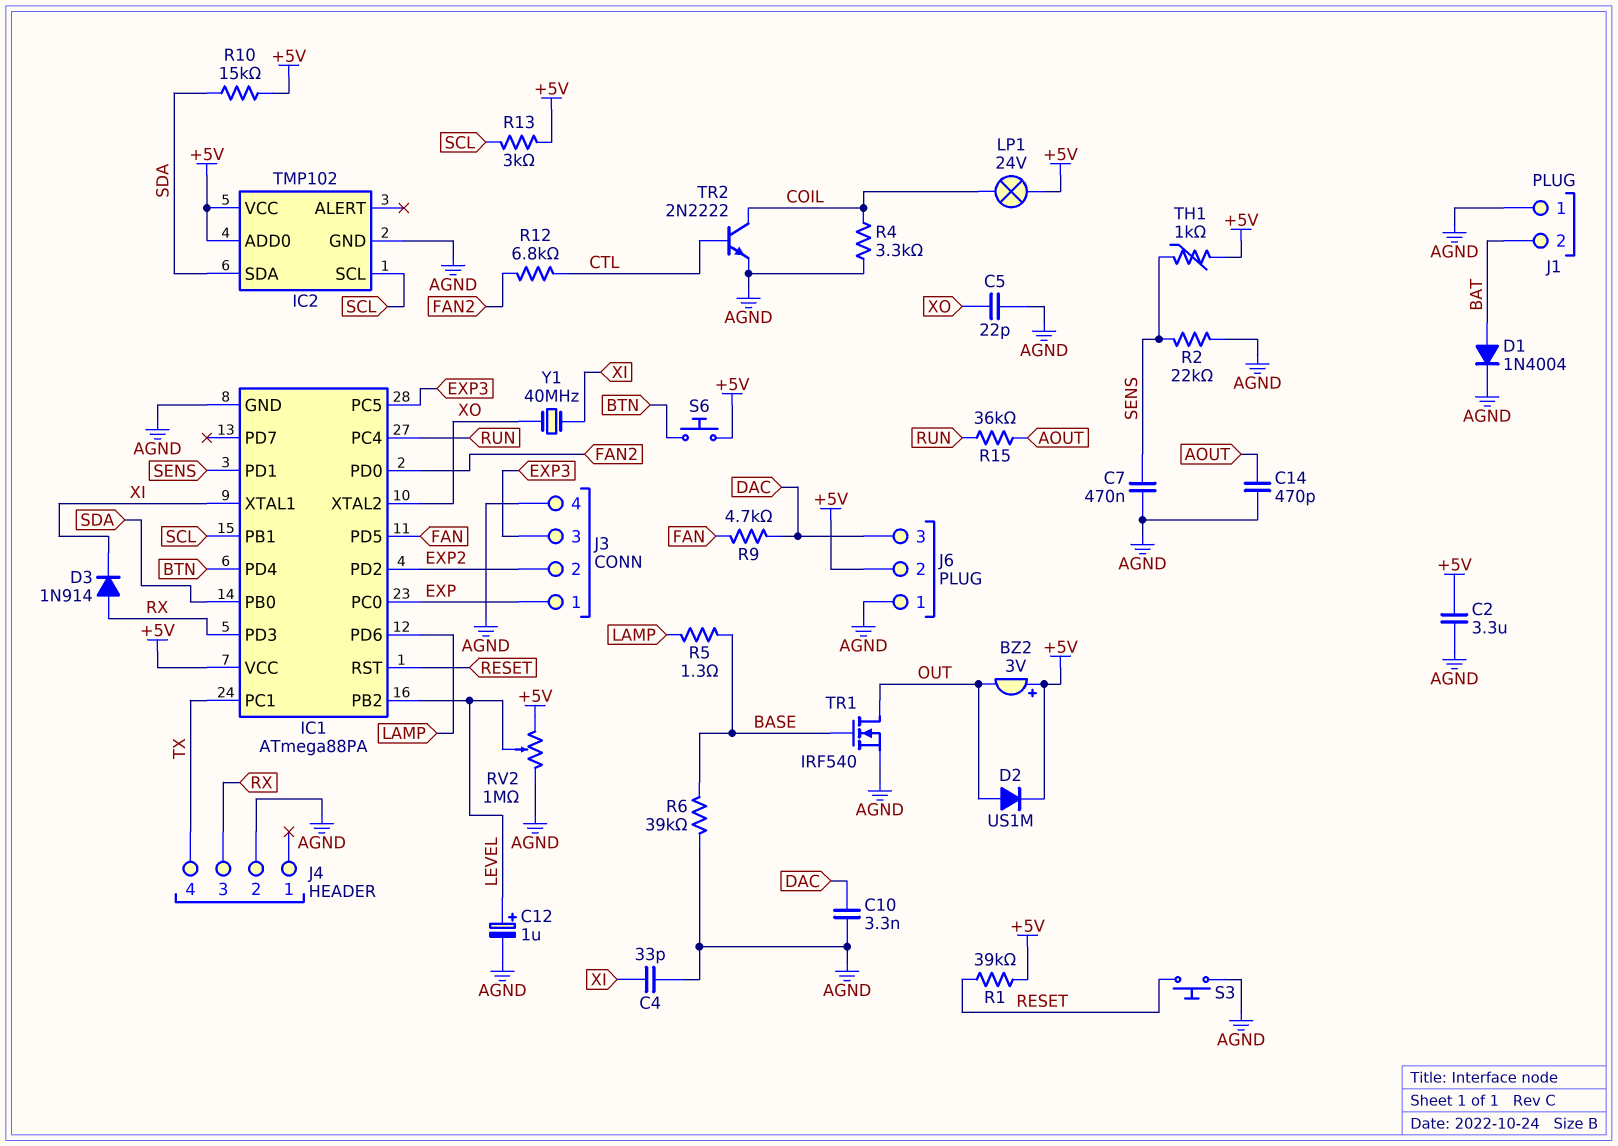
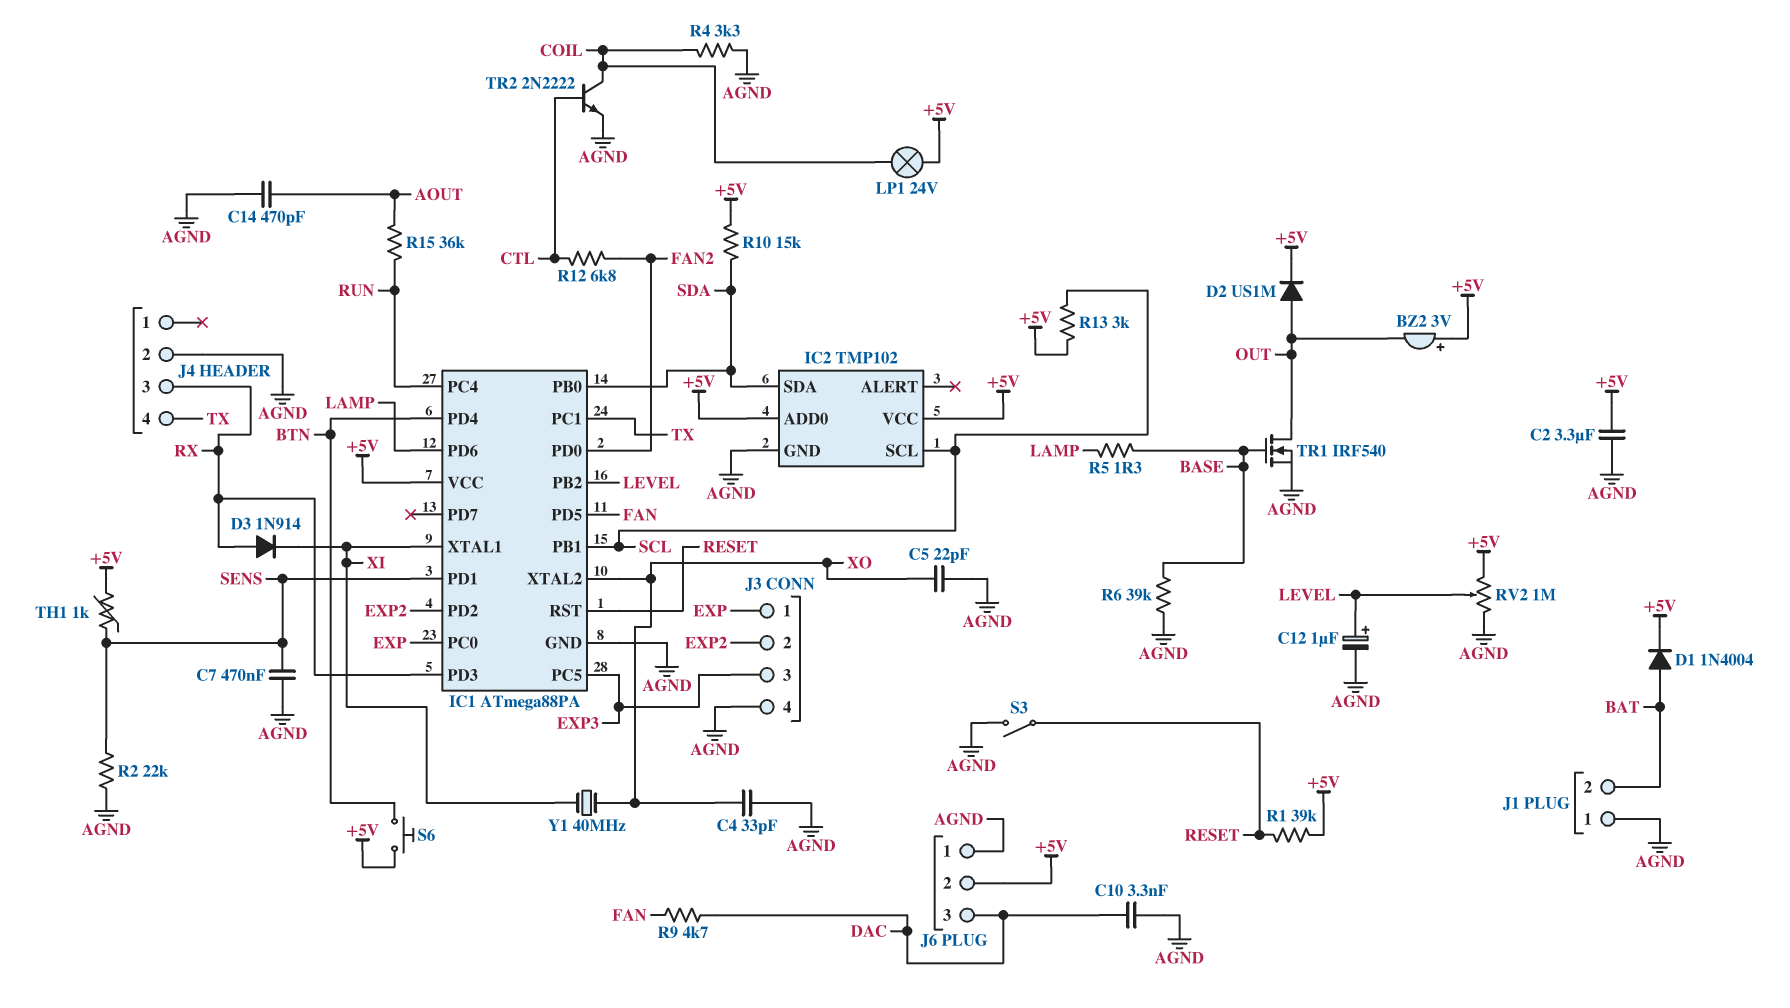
C4: 33pF (AGND, XI) -> 33pF (AGND, XO)
D1: diode 1N4004 (A BAT, K AGND) -> diode 1N4004 (A BAT, K +5V)
S3: button (AGND, RESET) -> switch (AGND, RESET)

